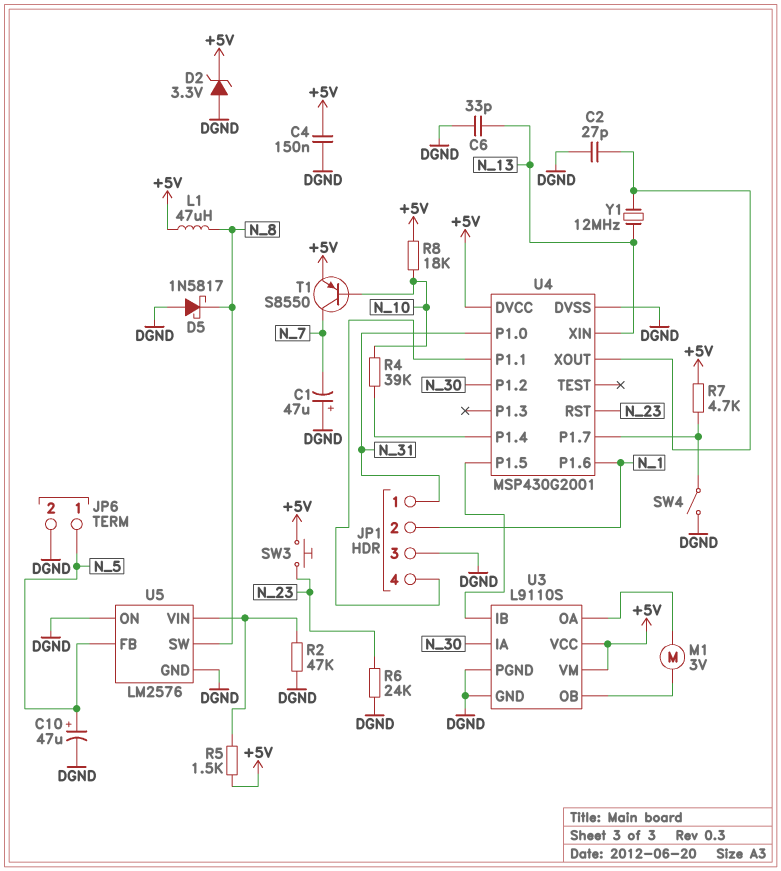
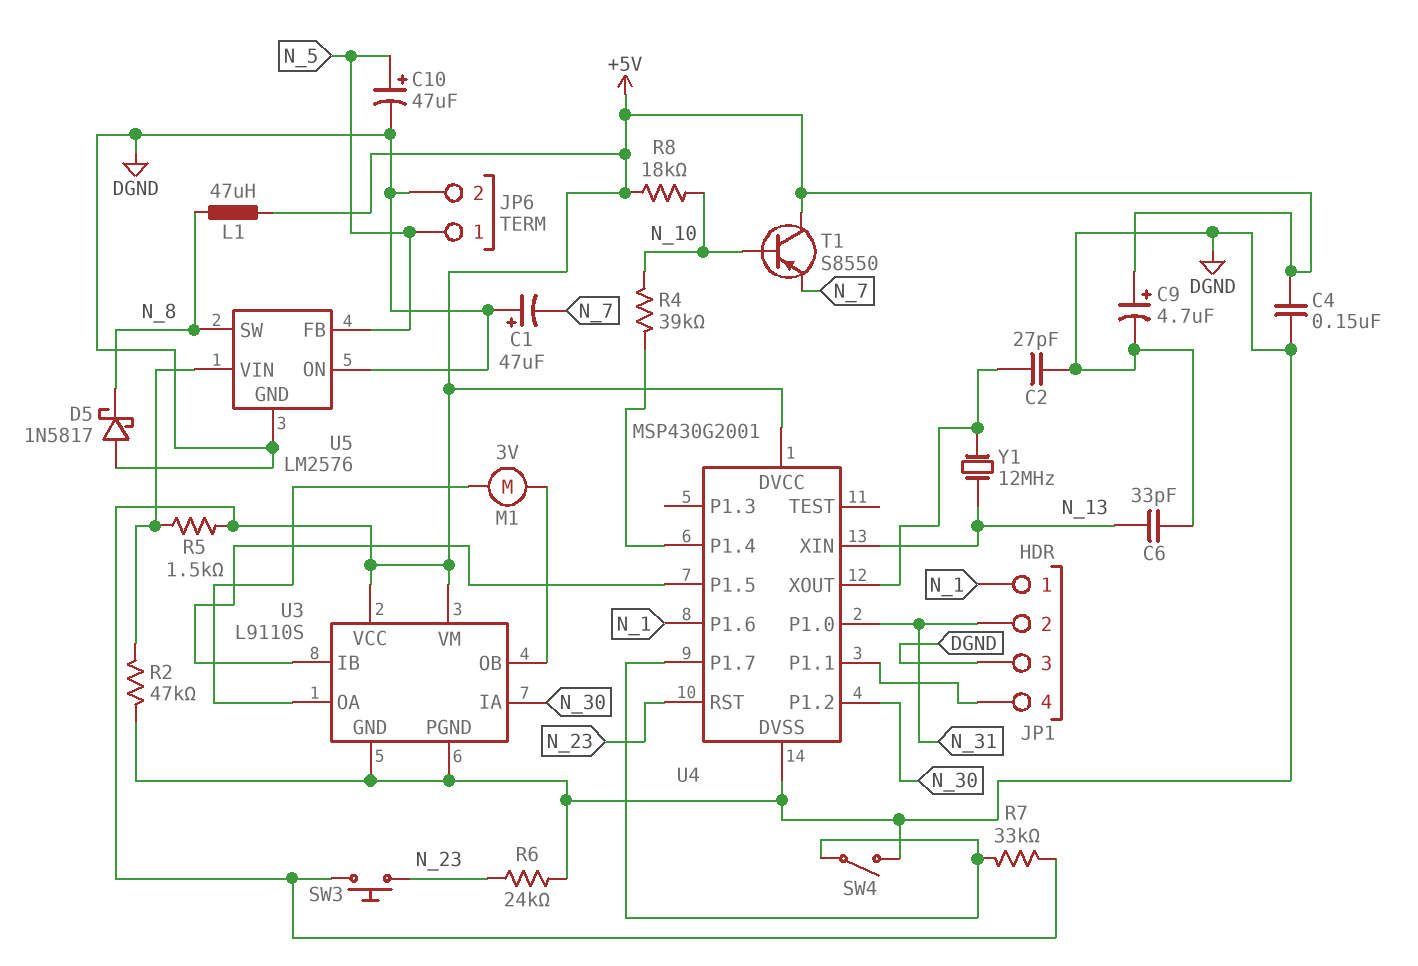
C9: none -> 4.7uF (plus +5V, minus DGND)
D2: zener 3.3V (A DGND, K +5V) -> none
JP1 pin 1: N_31 -> N_1
JP1 pin 2: N_1 -> N_31
R7: 4.7k (+5V, U4/P1.7) -> 33k (+5V, U4/P1.7)
T1: PNP S8550 (B N_10, C N_7, E +5V) -> PNP S8550 (B N_10, C +5V, E N_7)

